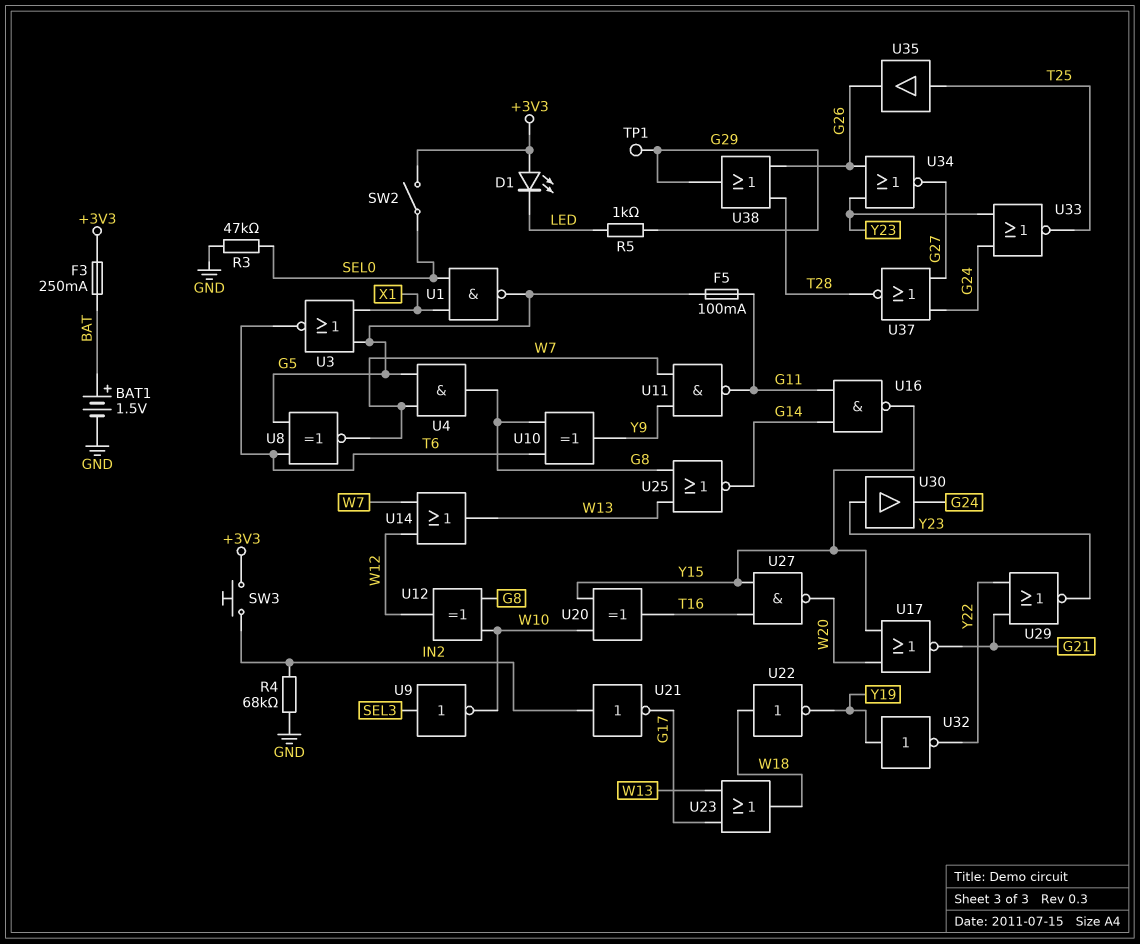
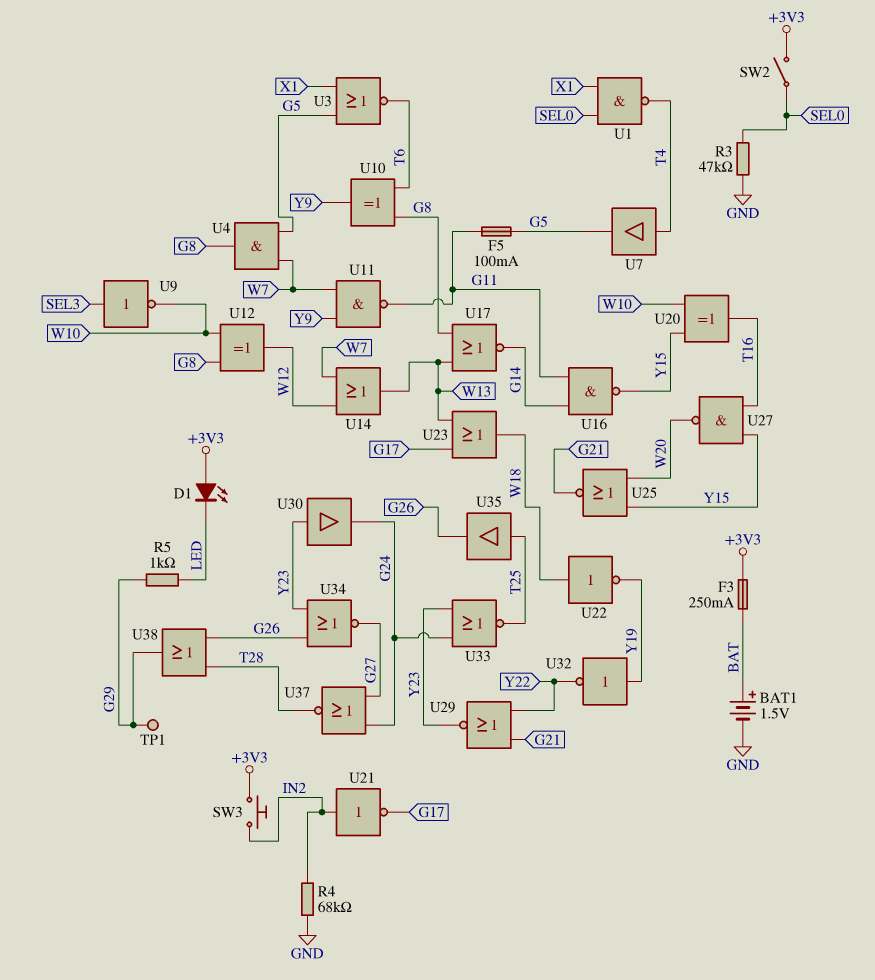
U1: NAND (in SEL0, in X1, out G5) -> NAND (in SEL0, in X1, out T4)
U7: none -> buffer (in T4, out G5)
U8: XNOR (in G5, in T6, out W7) -> none
U17: NOR (in W20, in Y15, out G21) -> NOR (in G8, in W13, out G14)
U25: NOR (in G8, in W13, out G14) -> NOR (in W20, in Y15, out G21)

